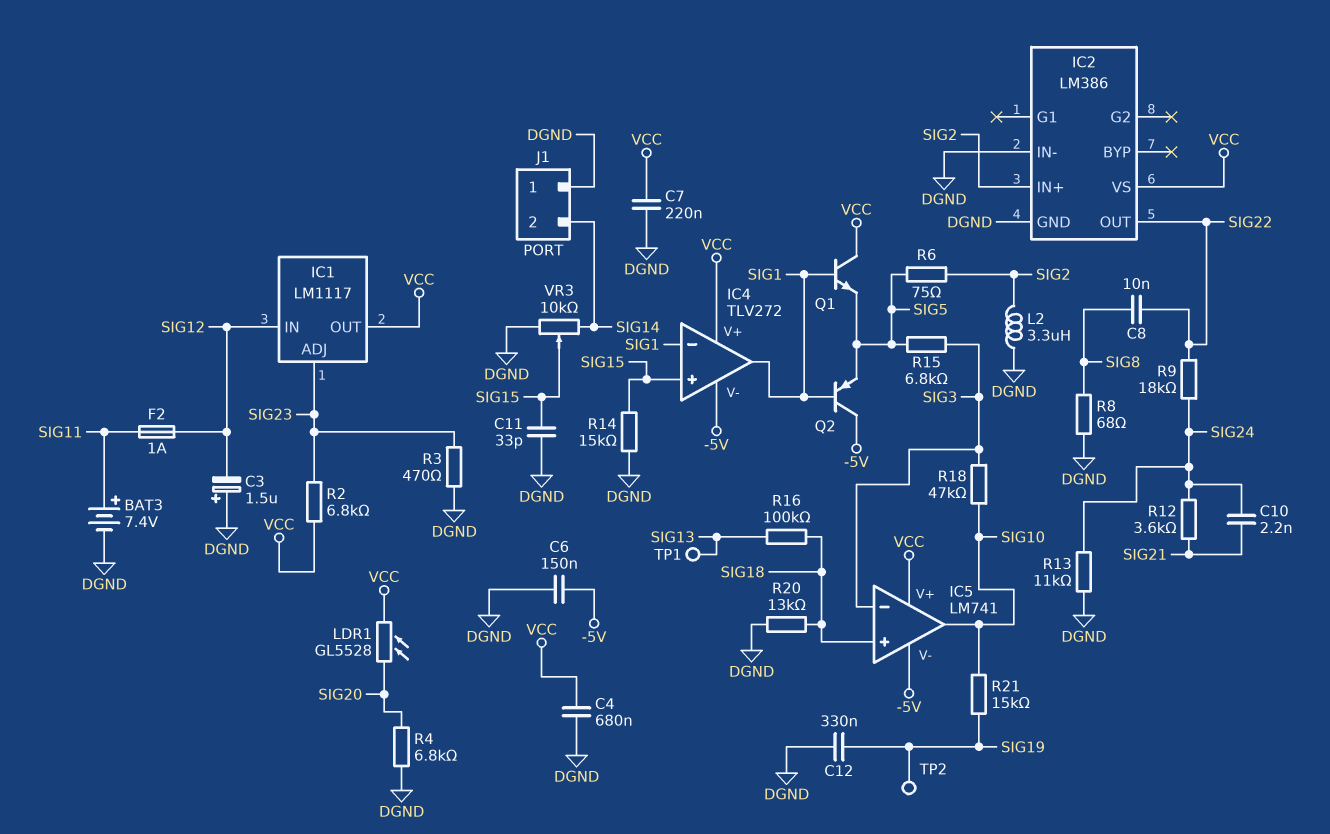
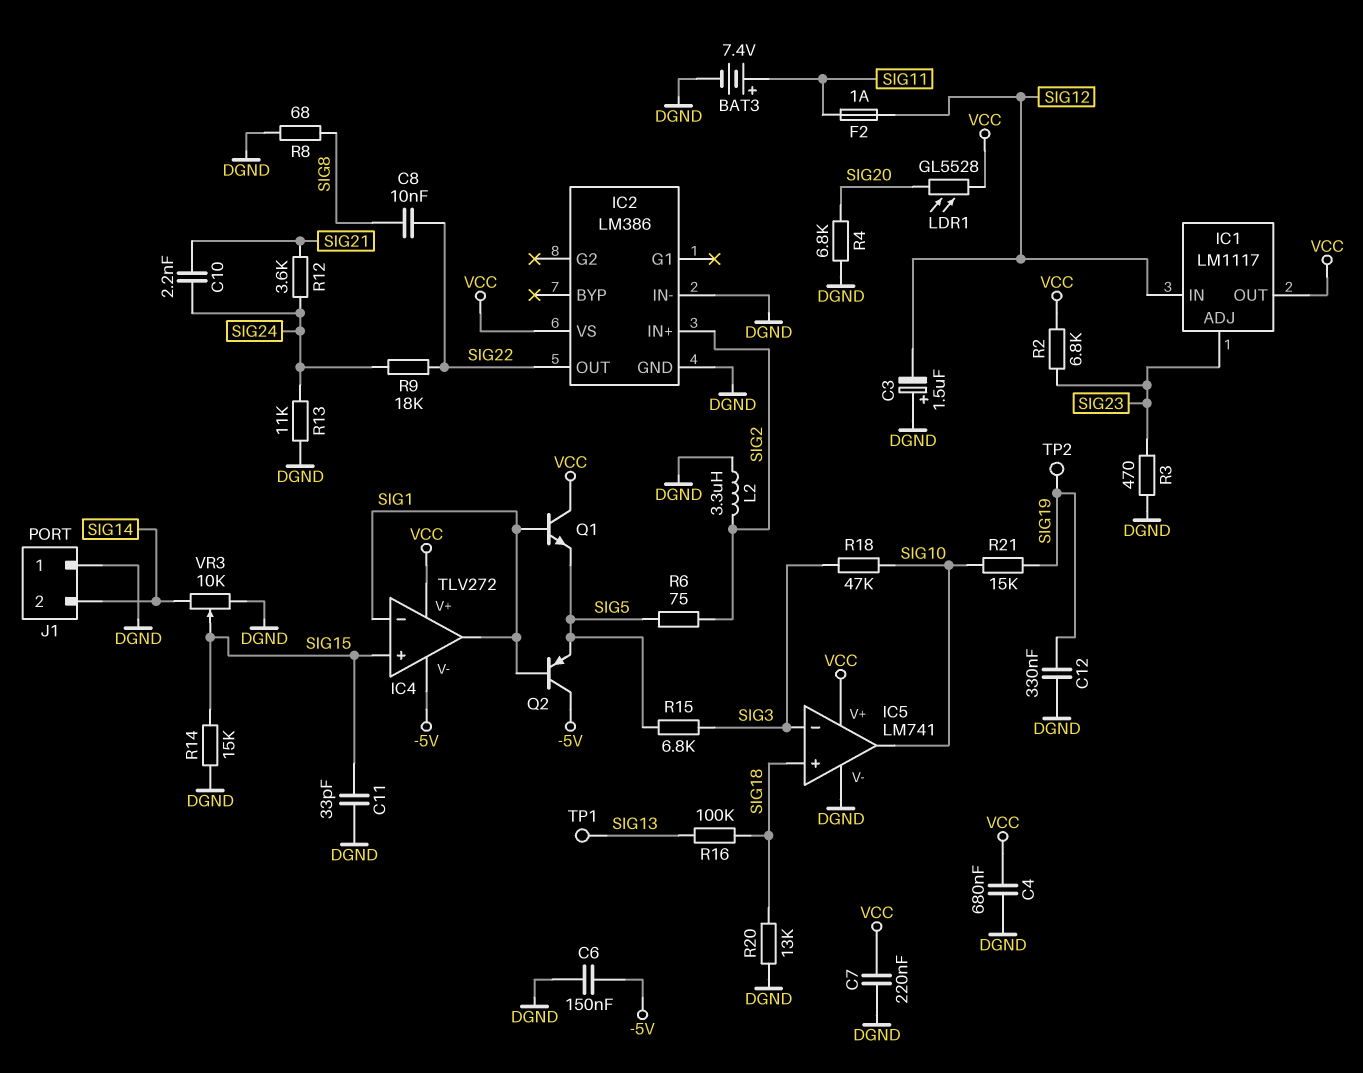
IC5 pin V-: -5V -> DGND

